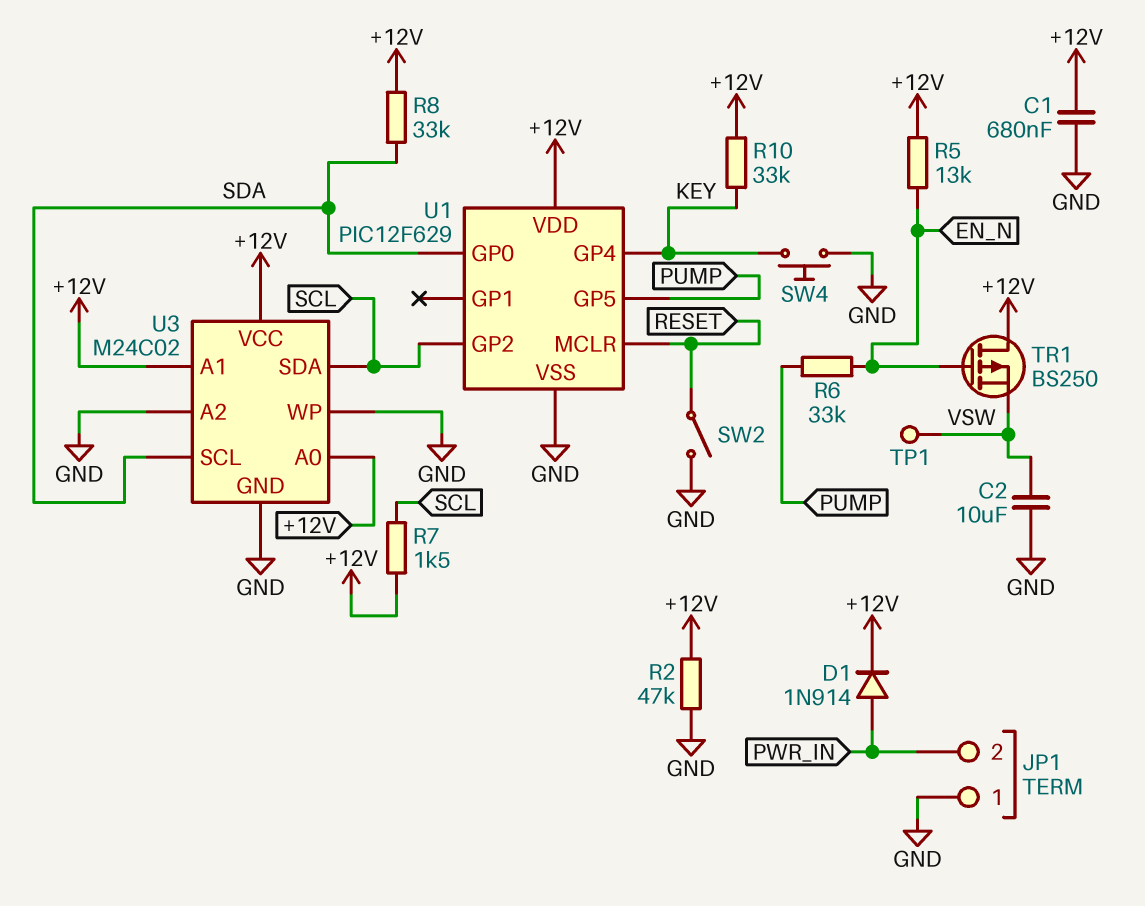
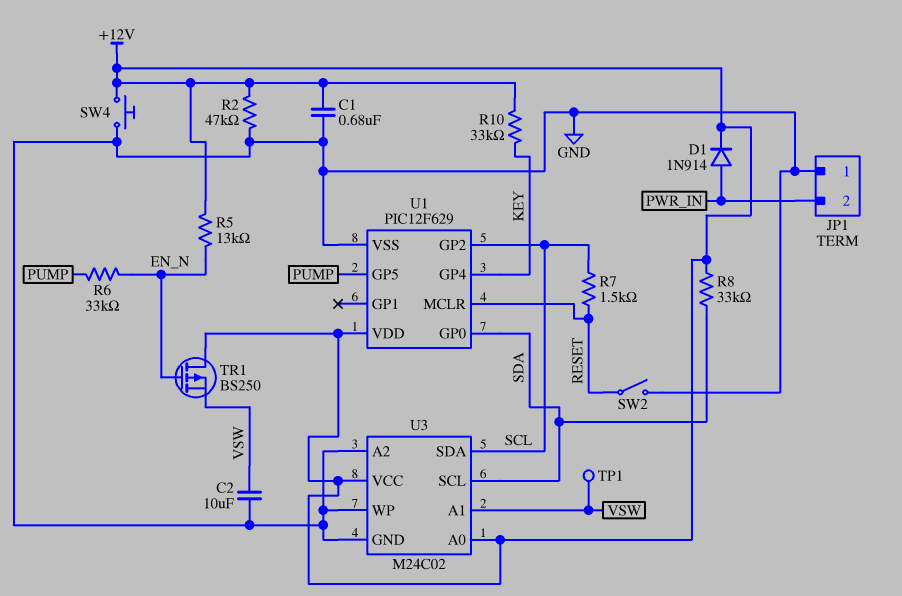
R7: 1.5k (+12V, SCL) -> 1.5k (RESET, SCL)
SW4: button (GND, KEY) -> button (+12V, GND)
U3 pin A1: +12V -> VSW

